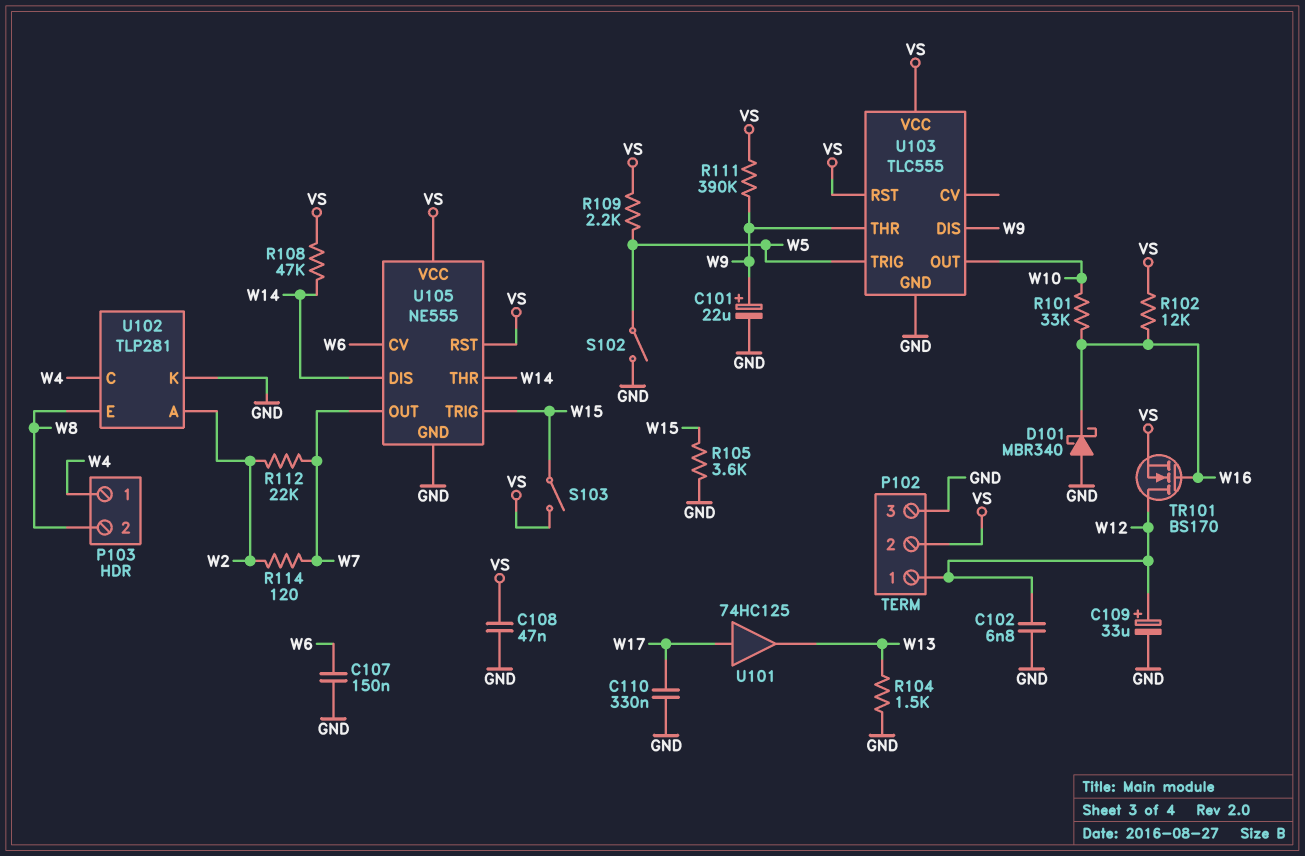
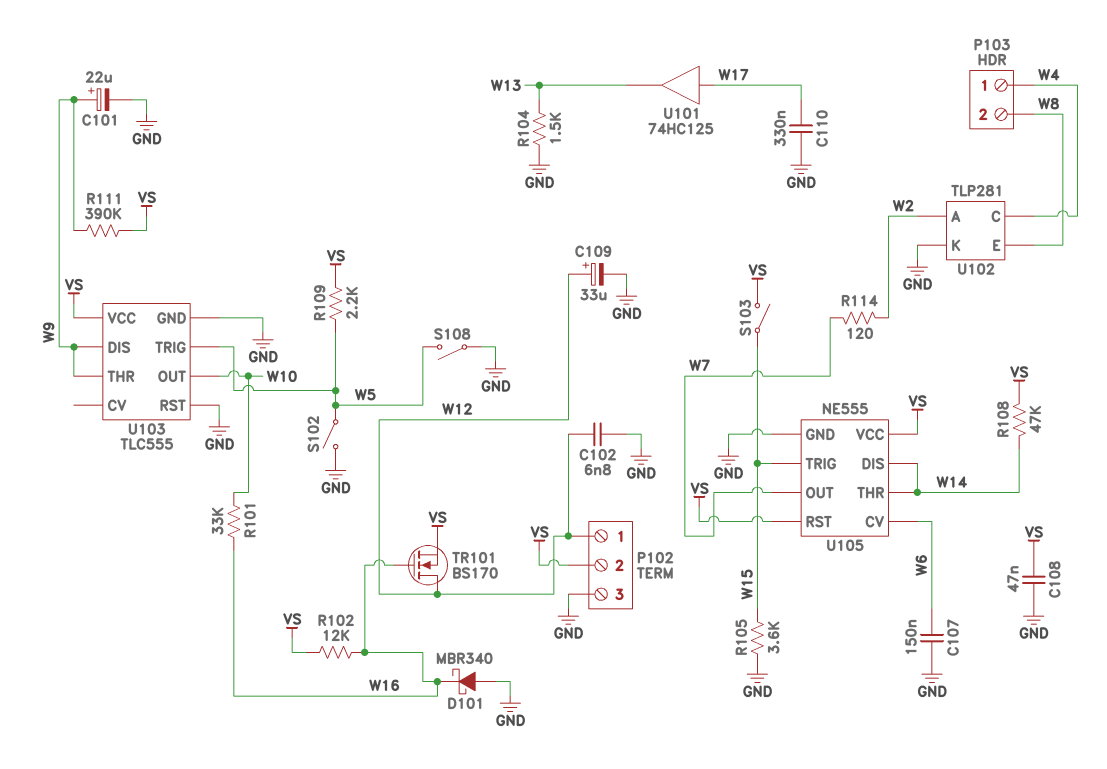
R112: 22k (W2, W7) -> none
S108: none -> switch (GND, W5)
U103 pin RST: VS -> GND

